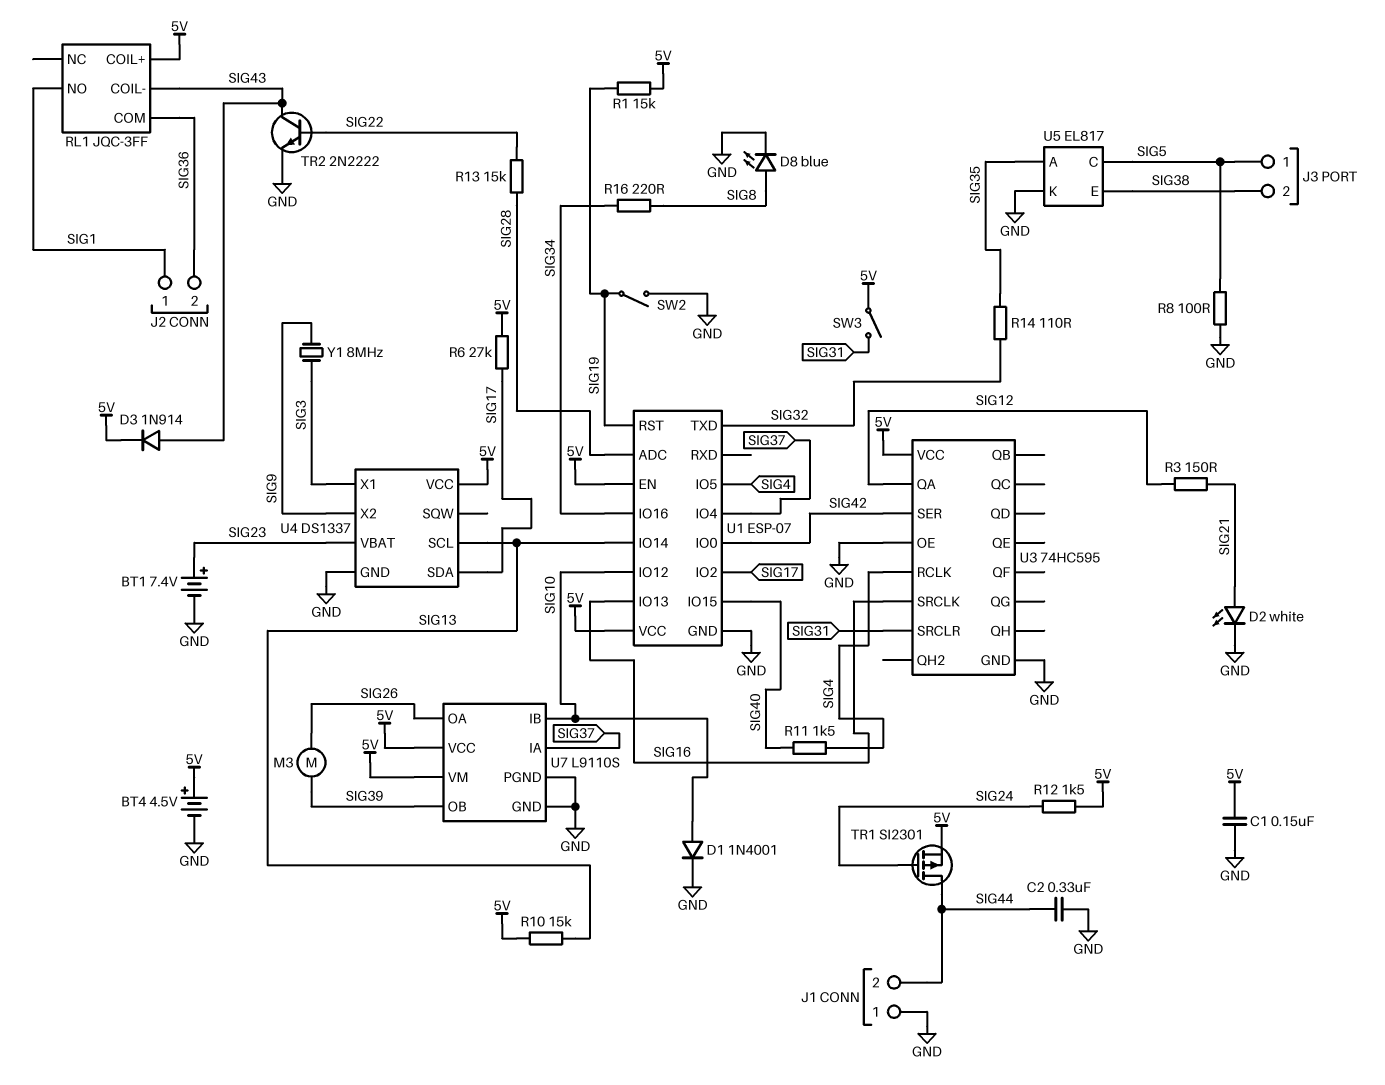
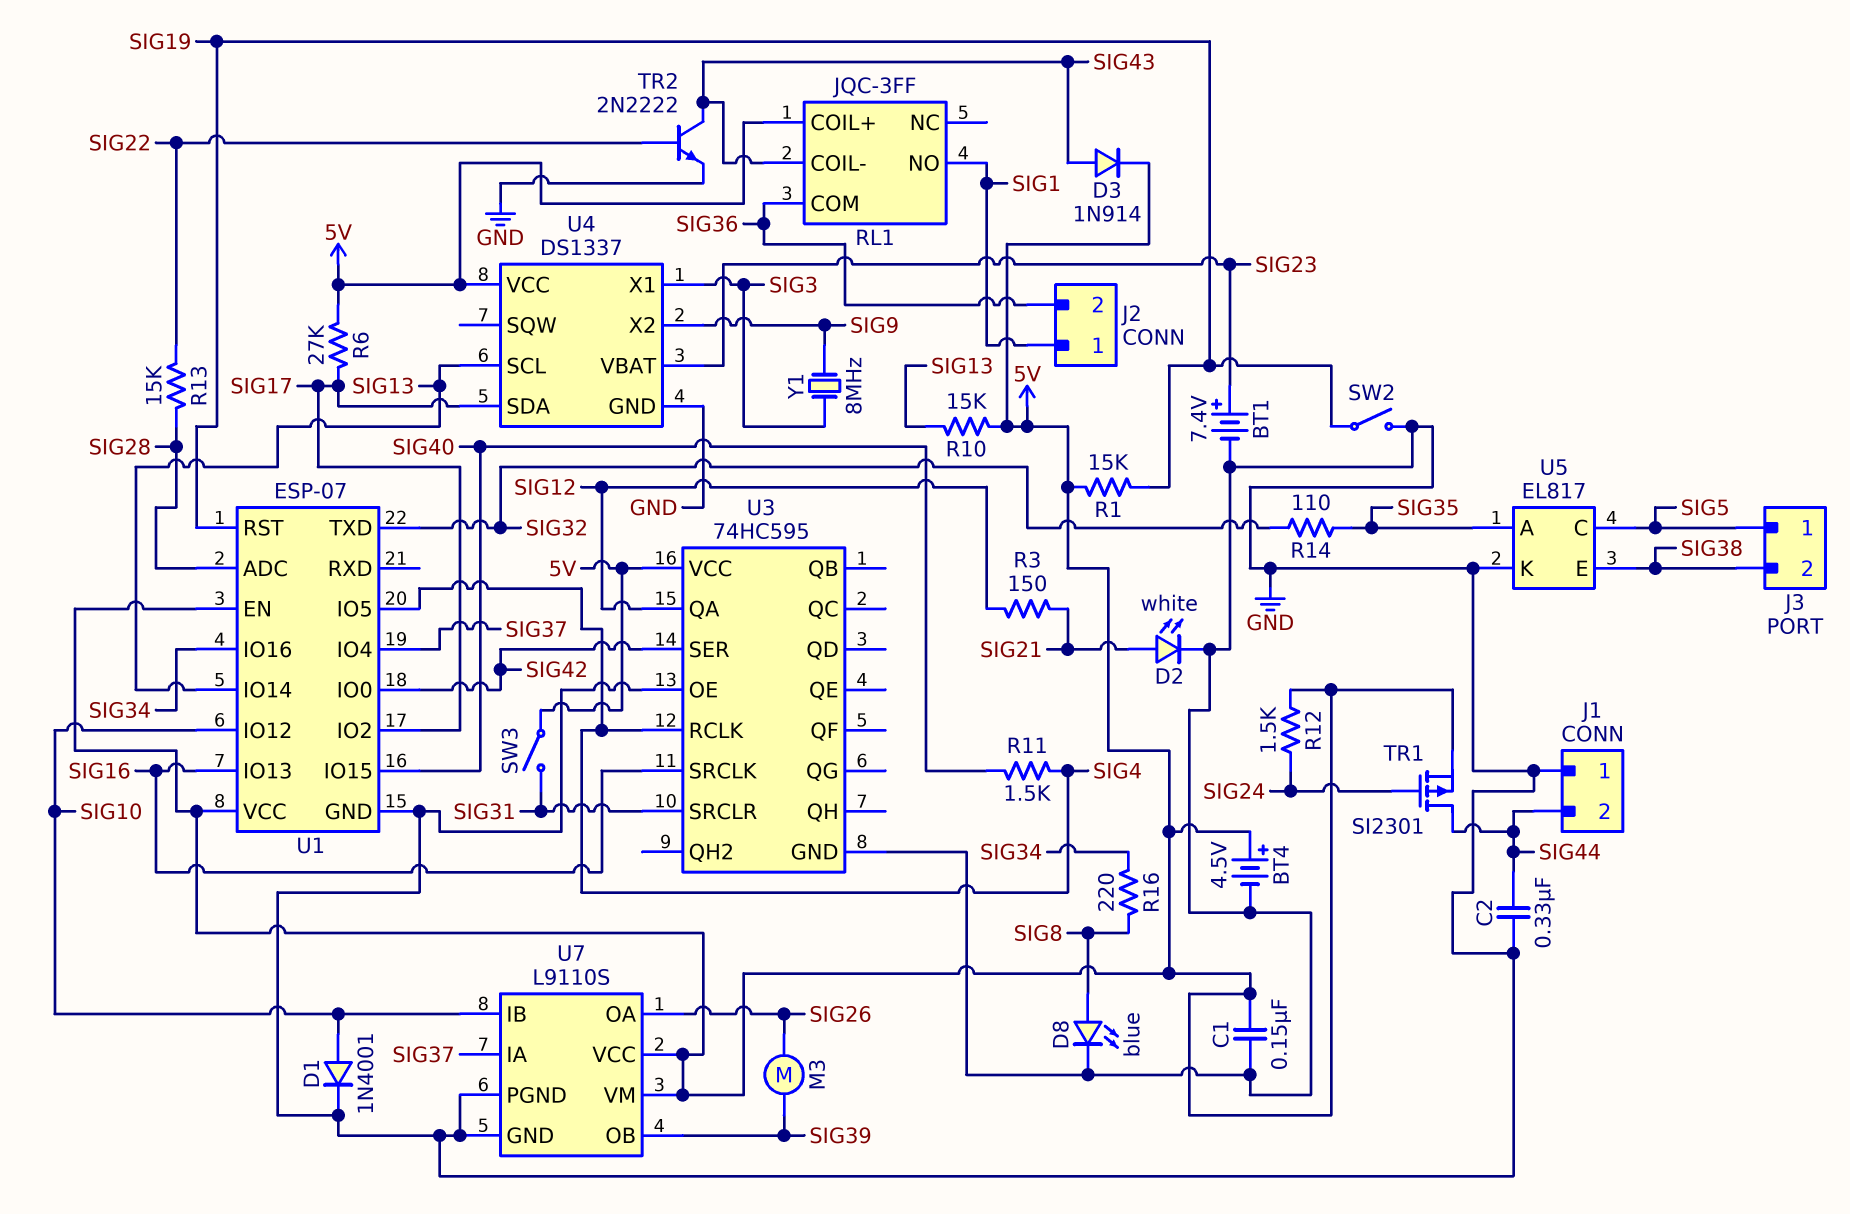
R8: 100 (GND, SIG5) -> none

